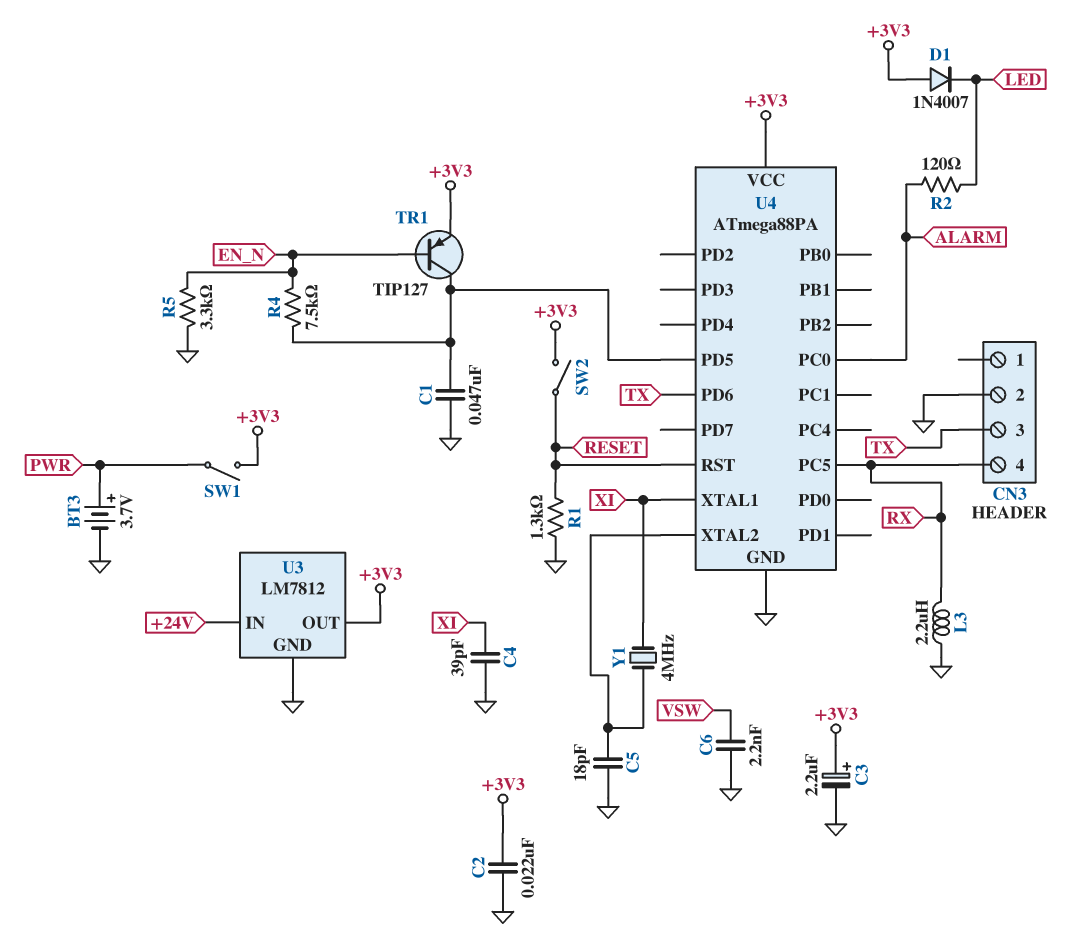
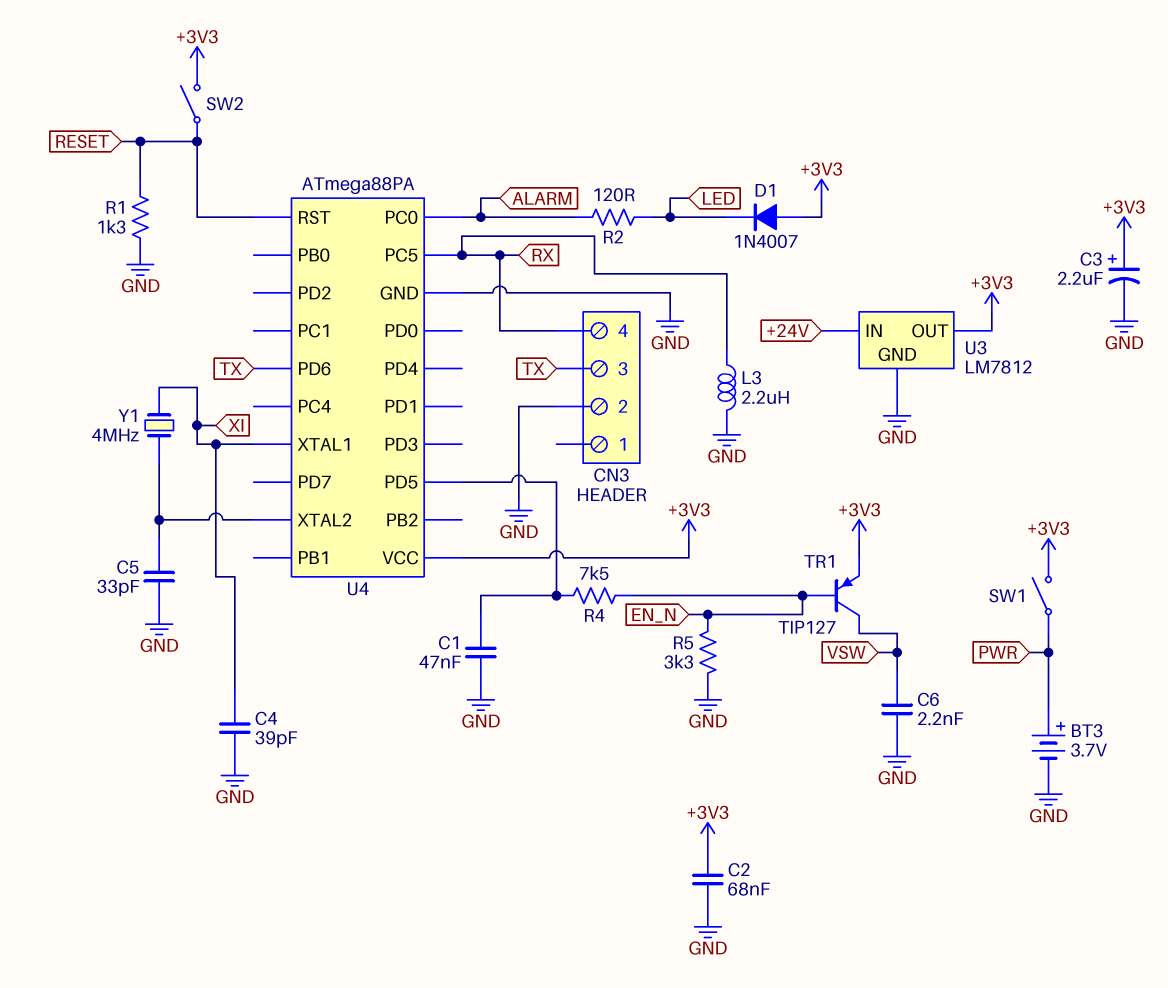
C2: 22nF (+3V3, GND) -> 68nF (+3V3, GND)
C5: 18pF (GND, U4/XTAL2) -> 33pF (GND, U4/XTAL2)
TR1: PNP TIP127 (B EN_N, C U4/PD5, E +3V3) -> PNP TIP127 (B EN_N, C VSW, E +3V3)

